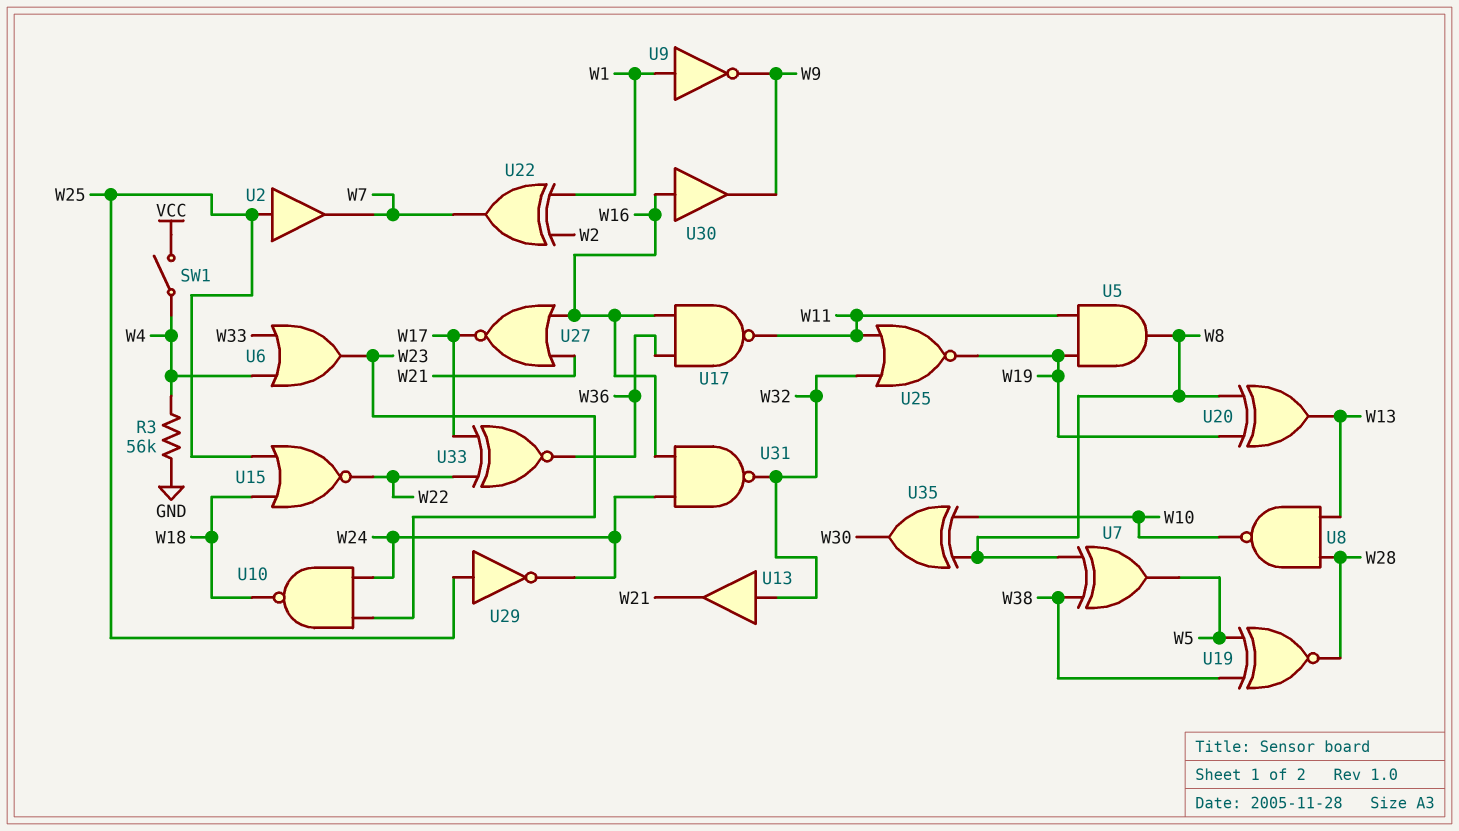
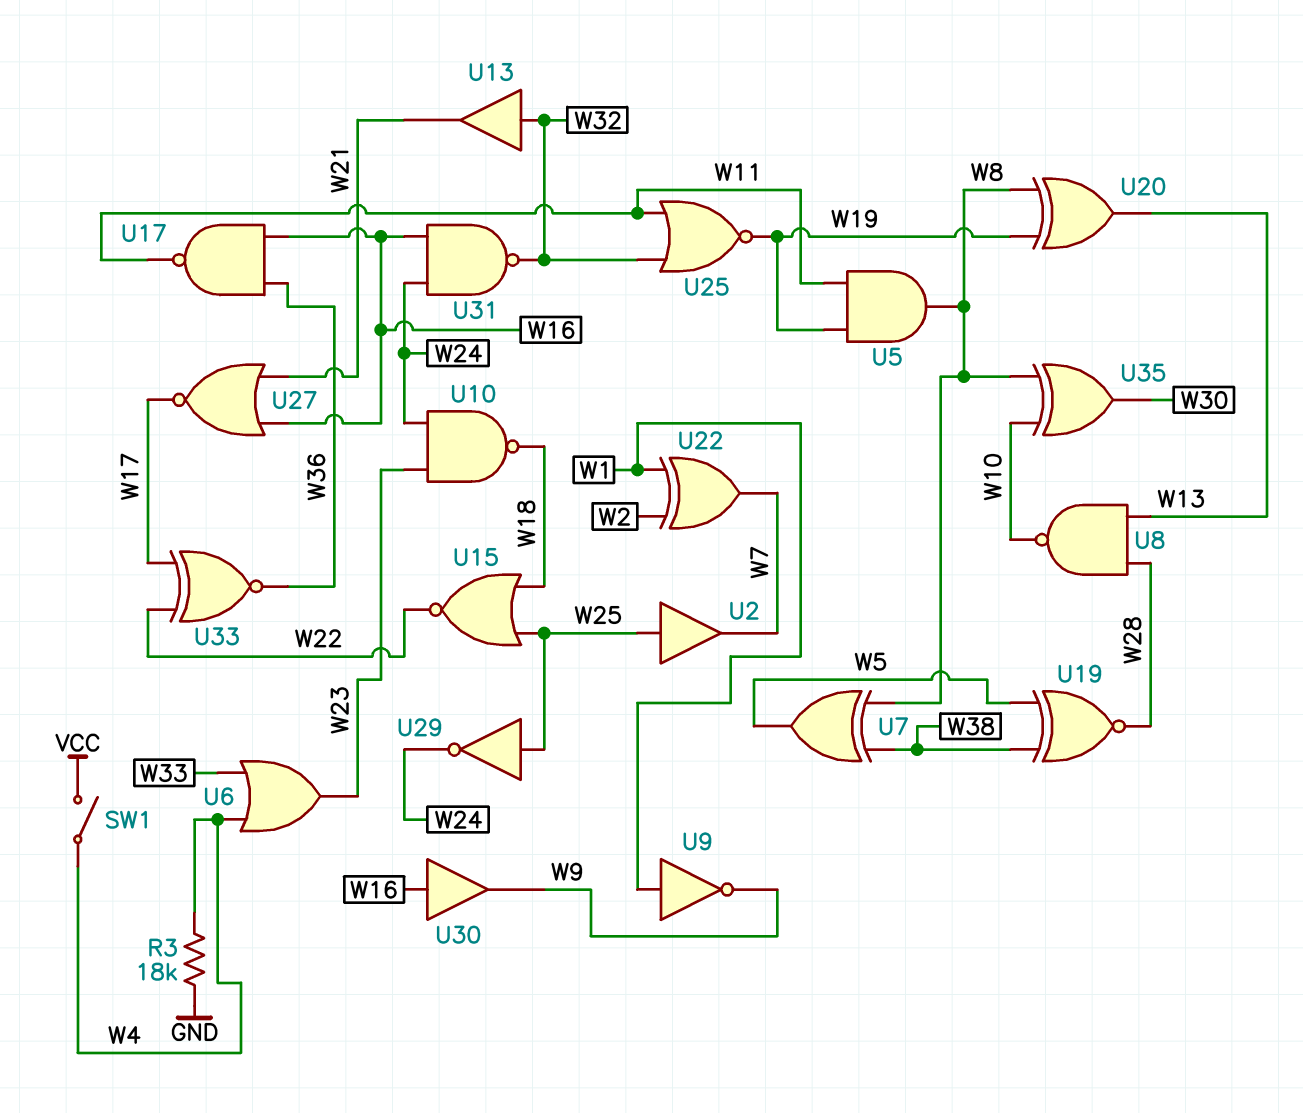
R3: 56k (GND, W4) -> 18k (GND, W4)

